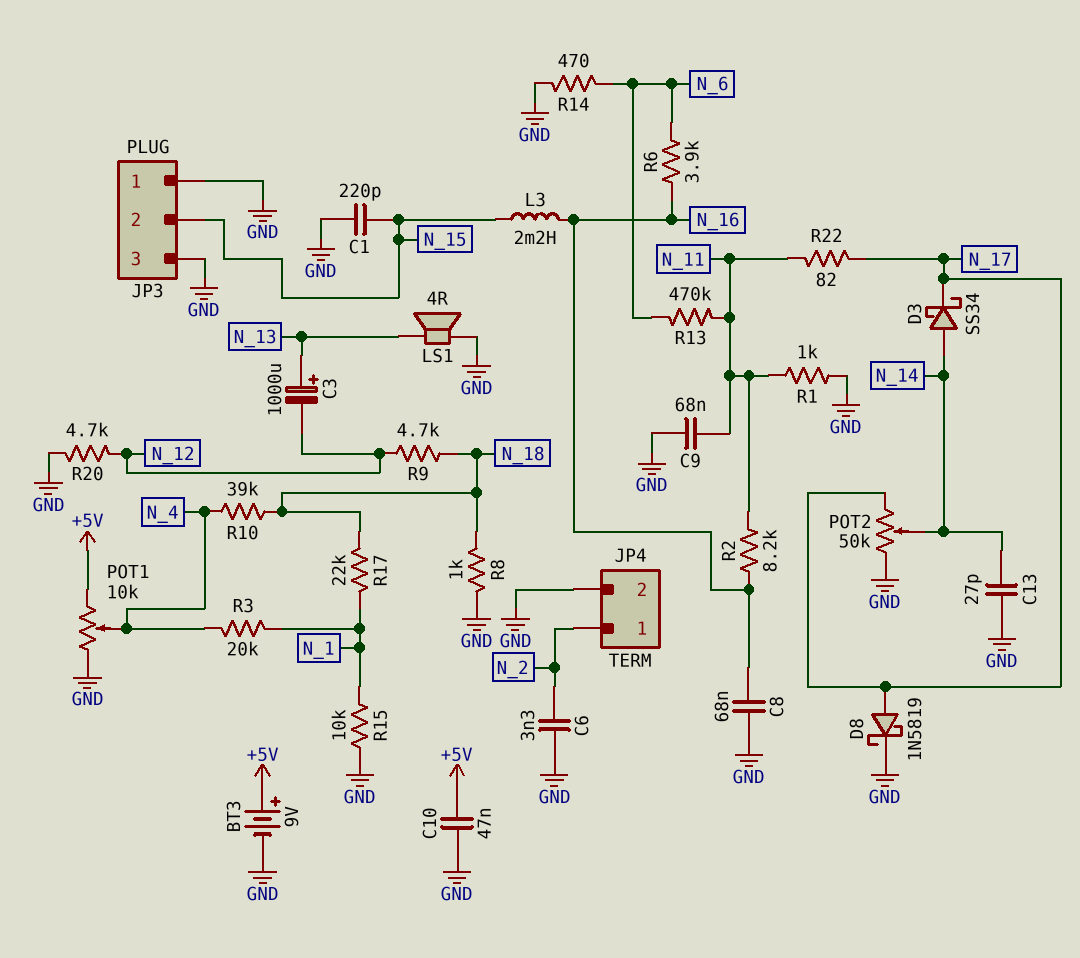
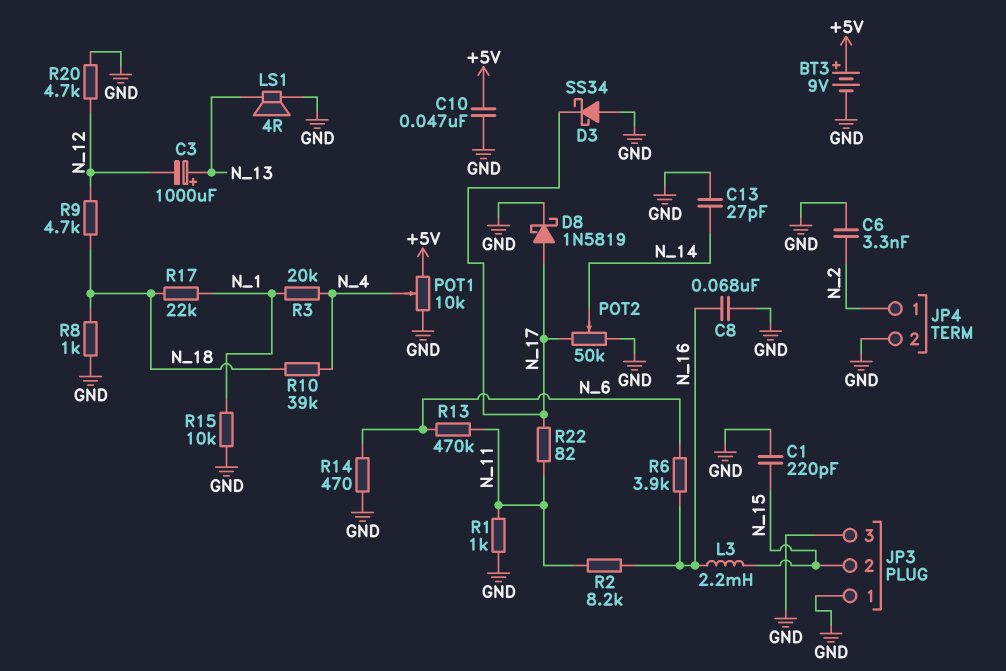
C9: 68nF (GND, N_11) -> none
D3: schottky SS34 (A N_14, K N_17) -> schottky SS34 (A GND, K N_17)

